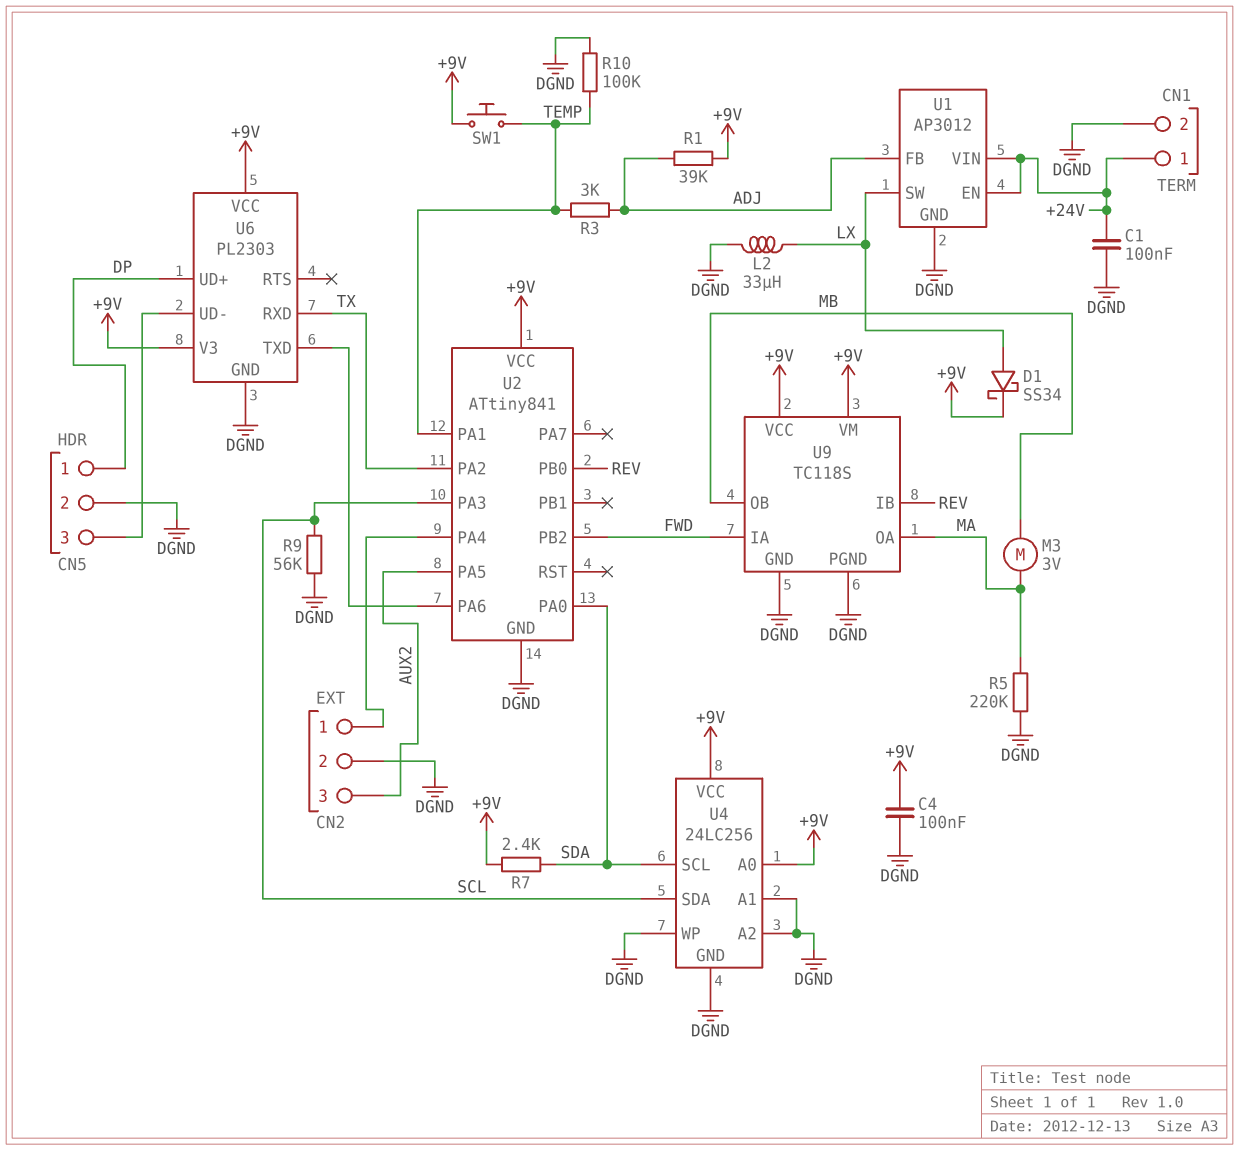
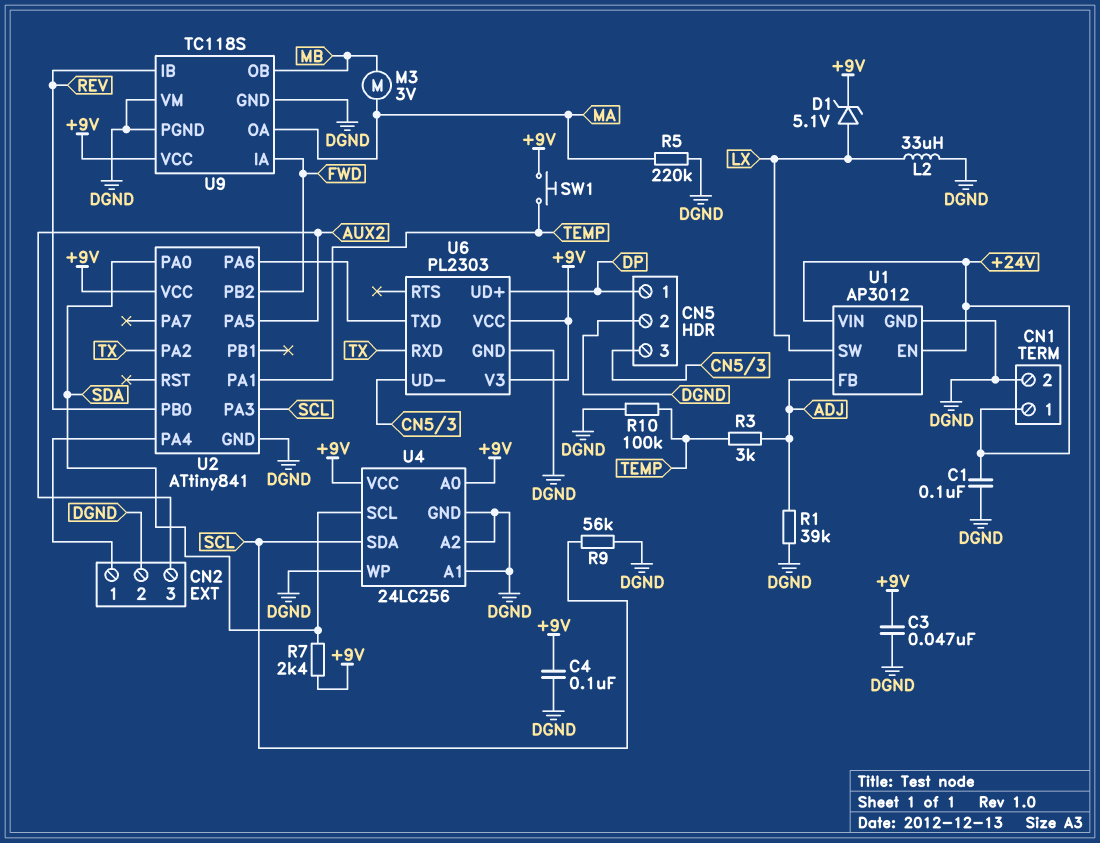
C3: none -> 47nF (+9V, DGND)
D1: schottky SS34 (A LX, K +9V) -> zener 5.1V (A LX, K +9V)
R1: 39k (+9V, ADJ) -> 39k (ADJ, DGND)
U9 pin VM: +9V -> DGND

